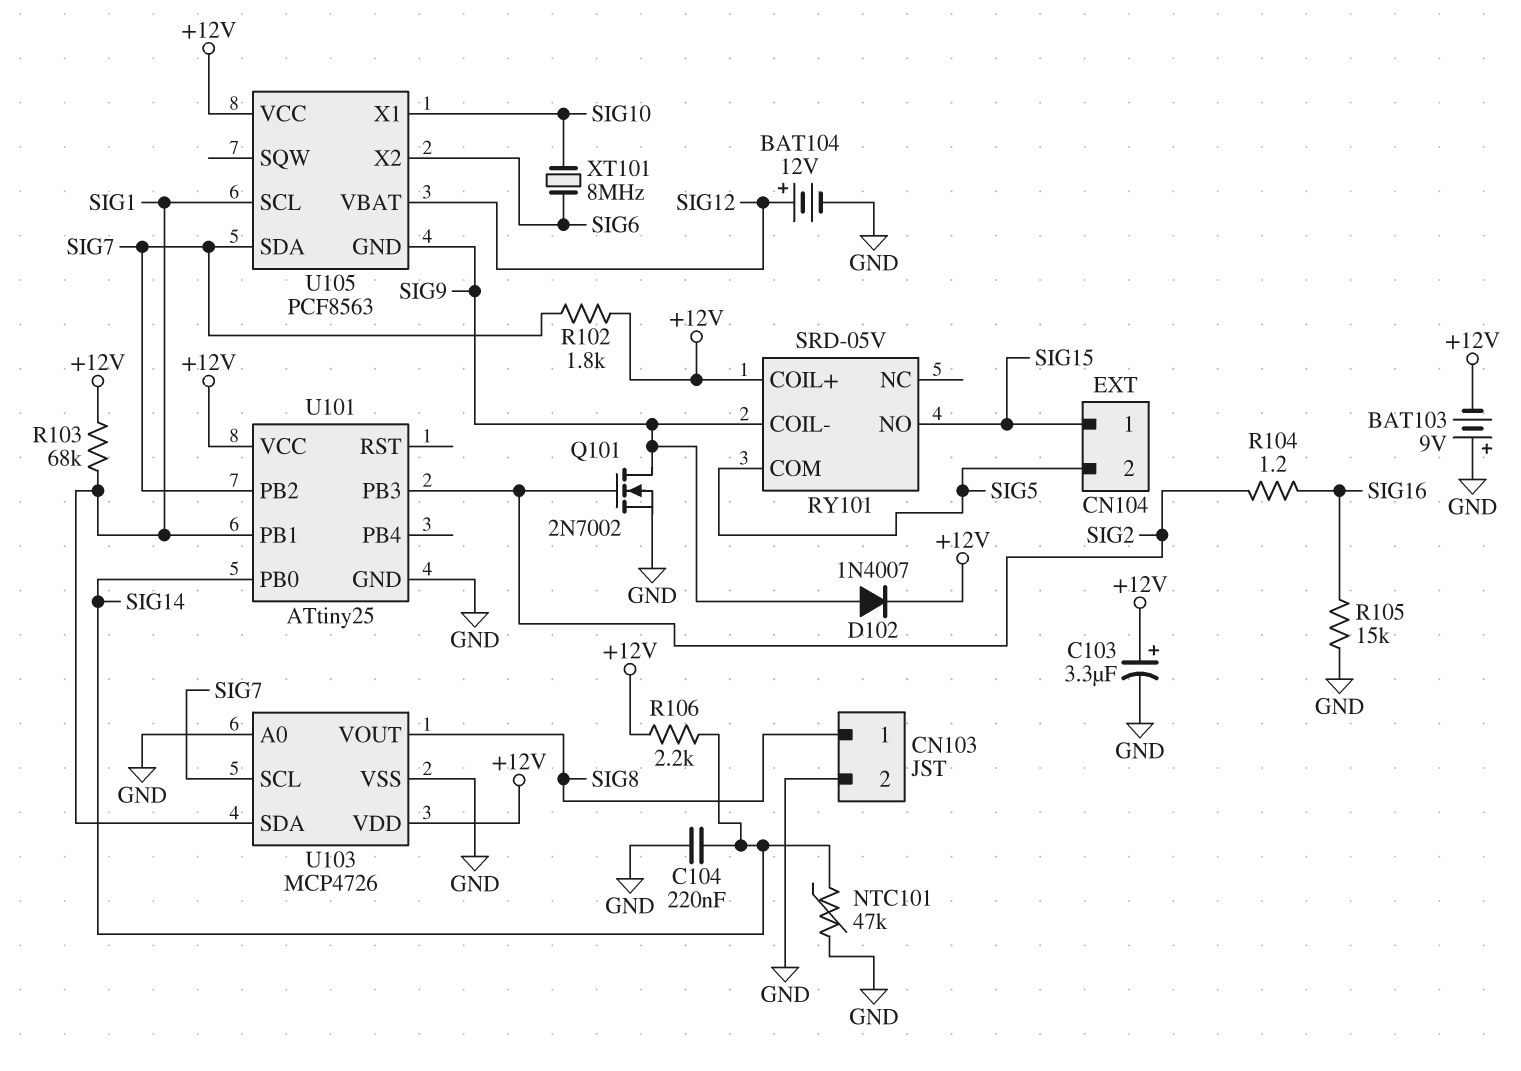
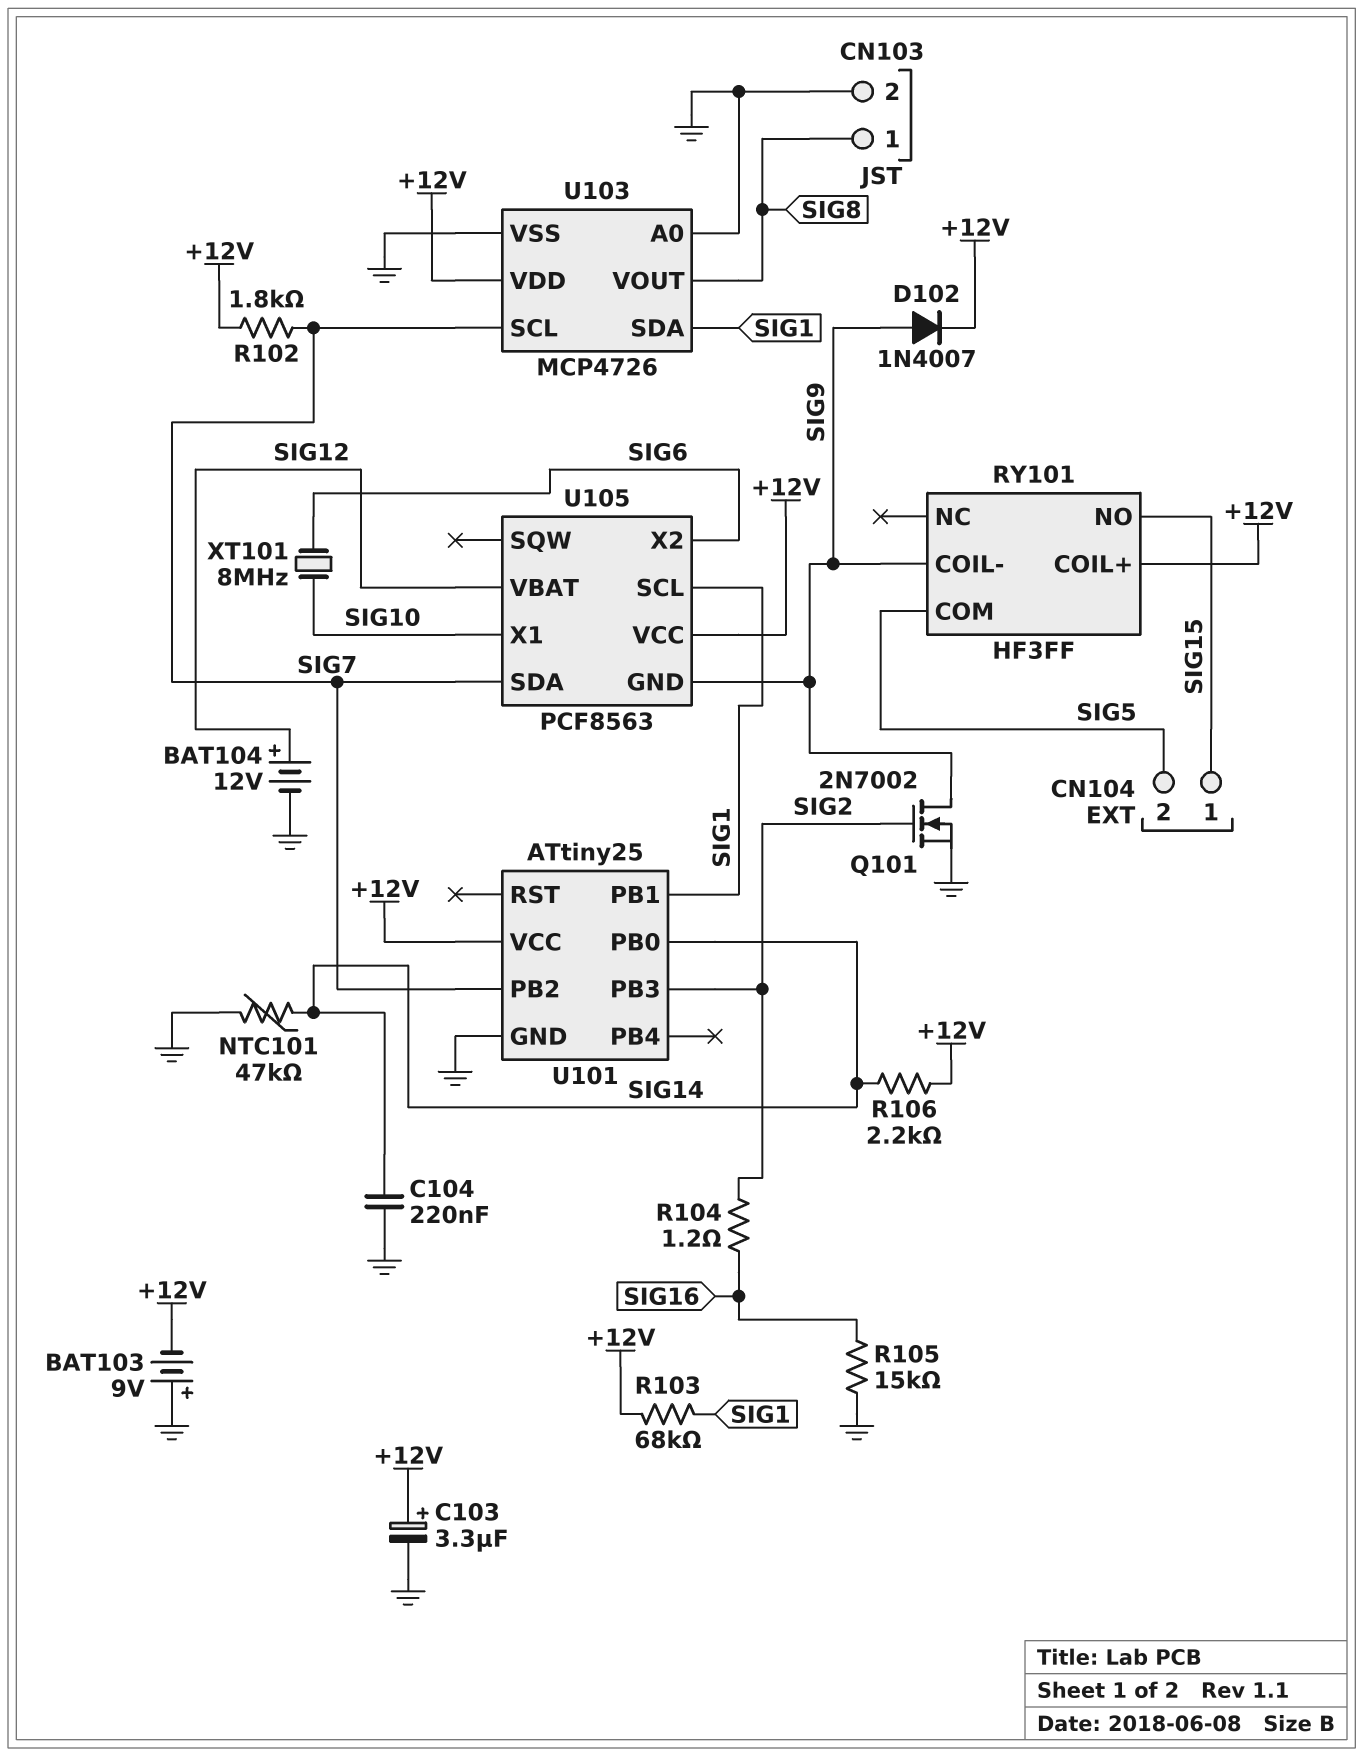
RY101: SRD-05V -> HF3FF

